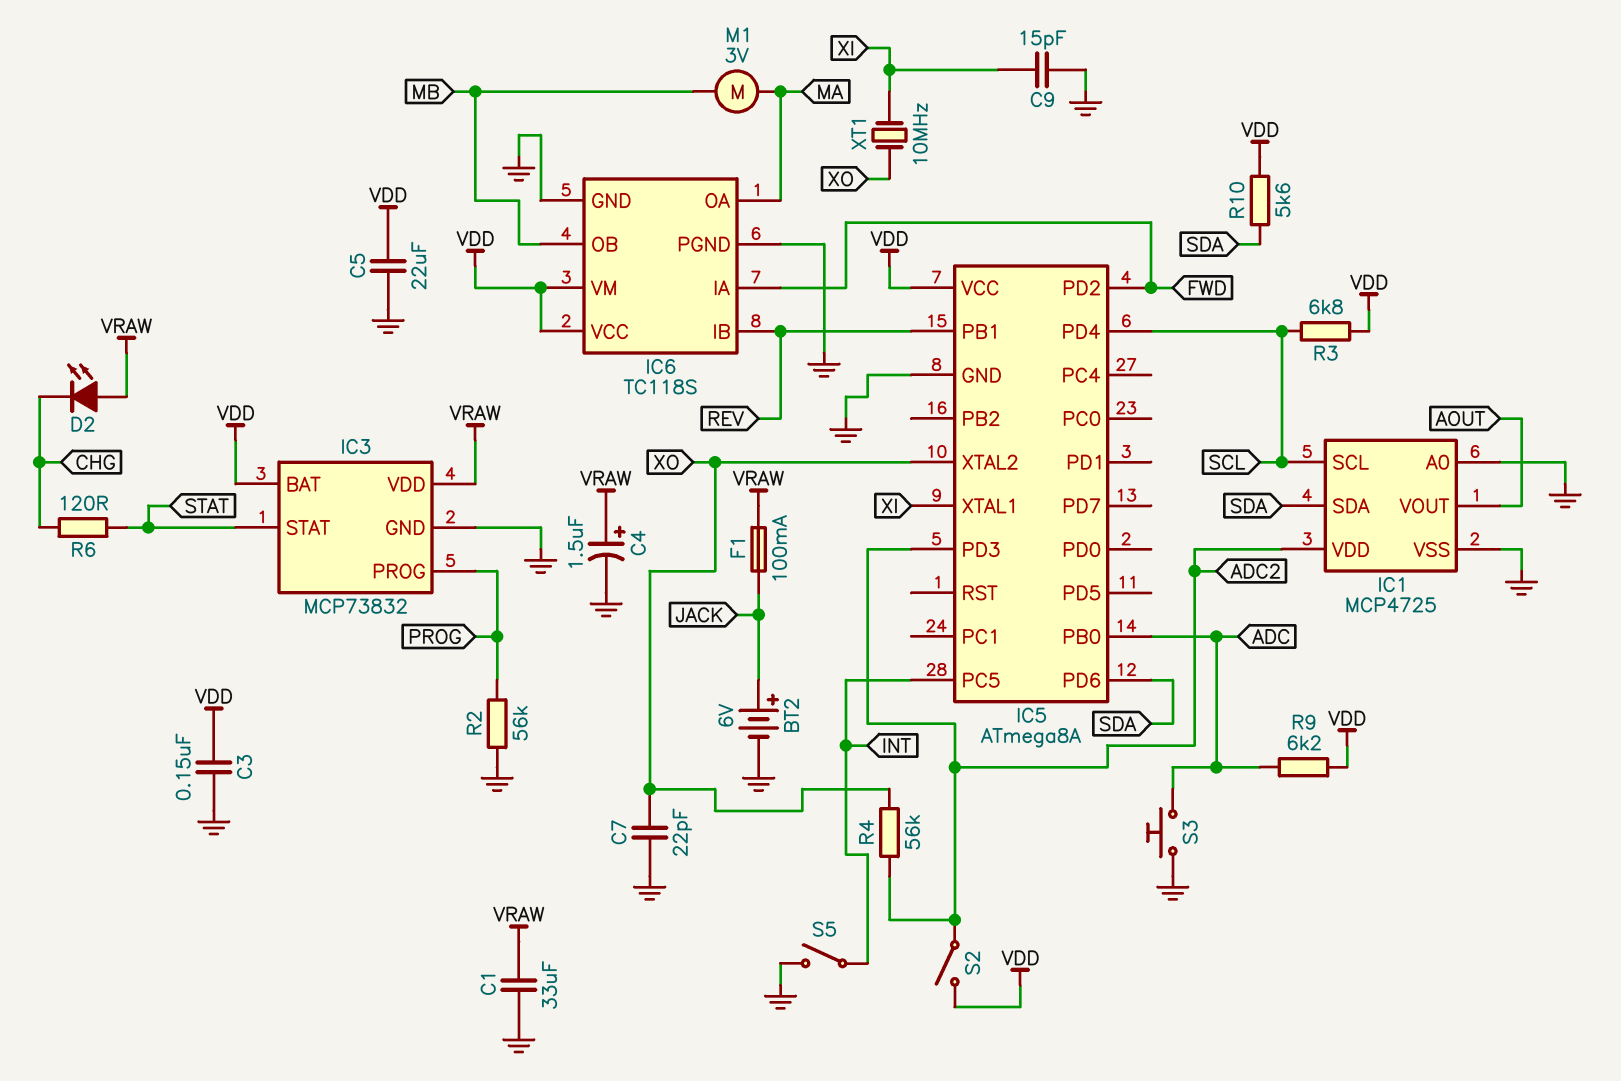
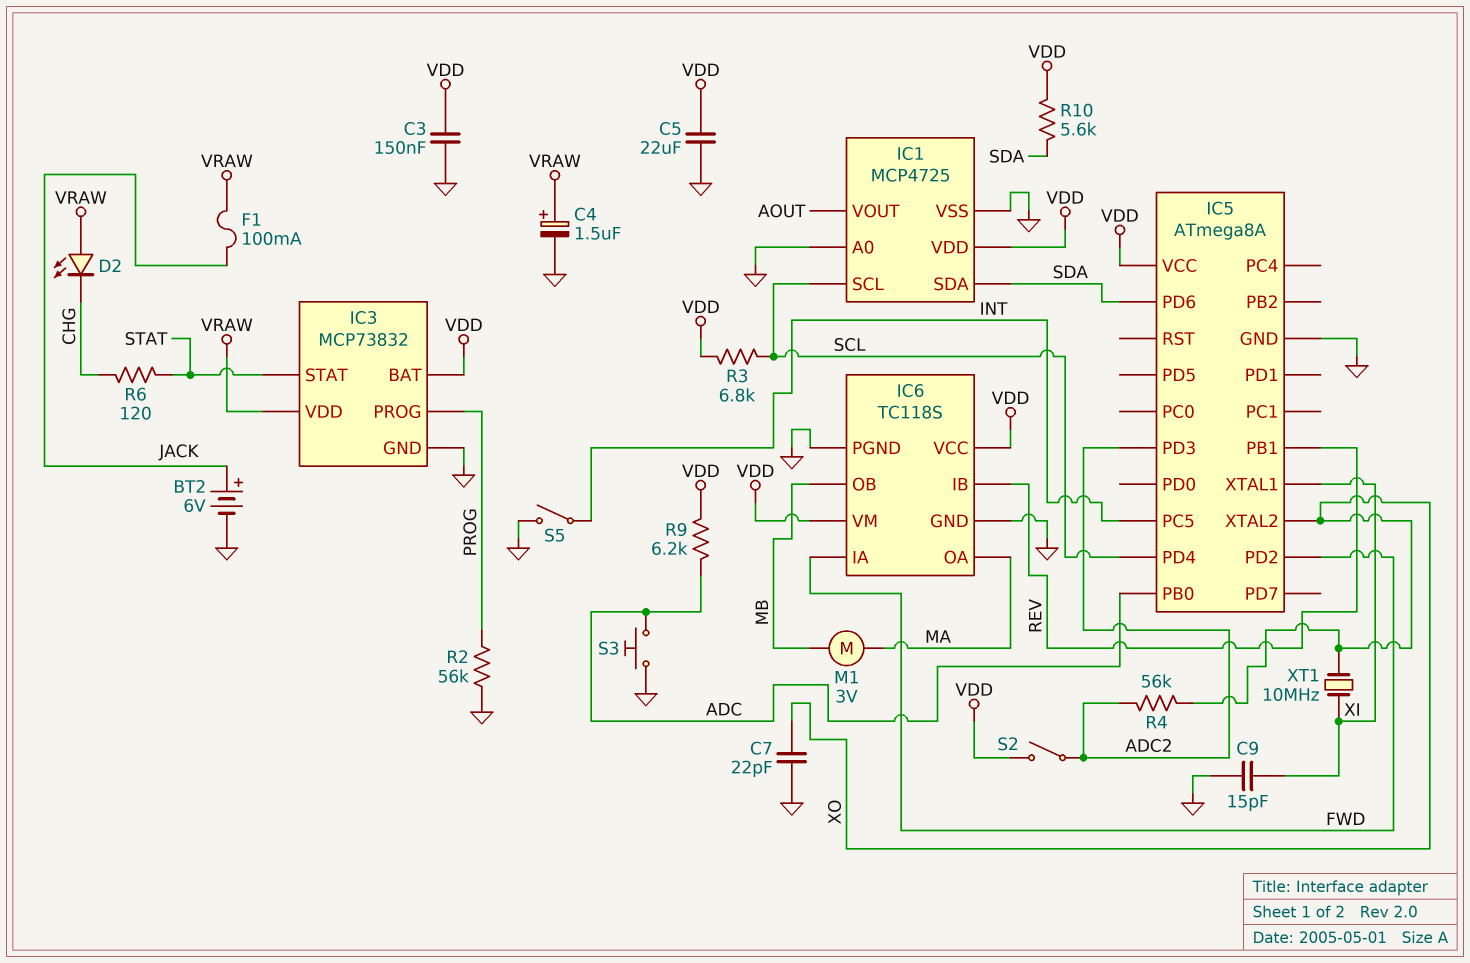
C1: 33uF (GND, VRAW) -> none
IC1 pin VDD: ADC2 -> VDD

